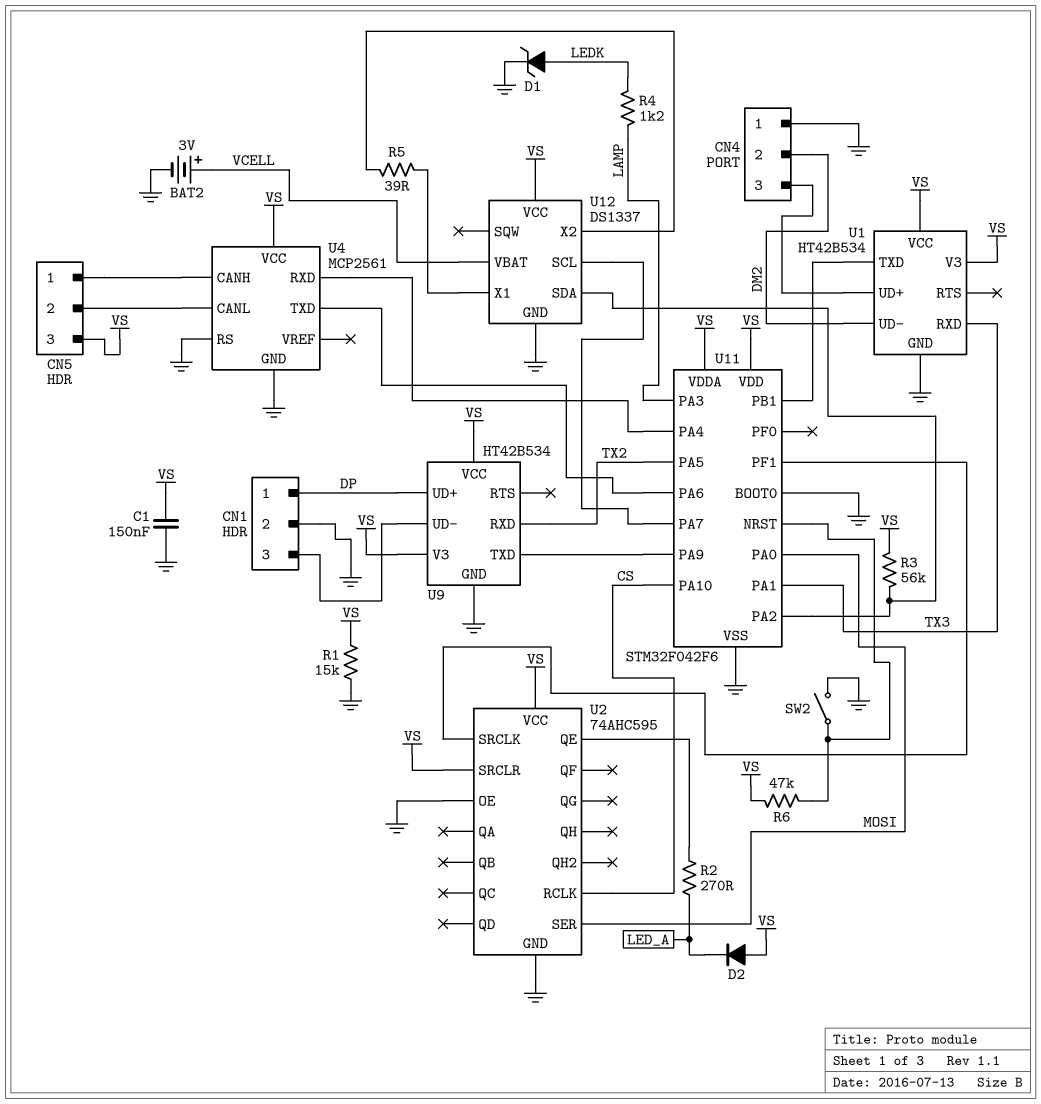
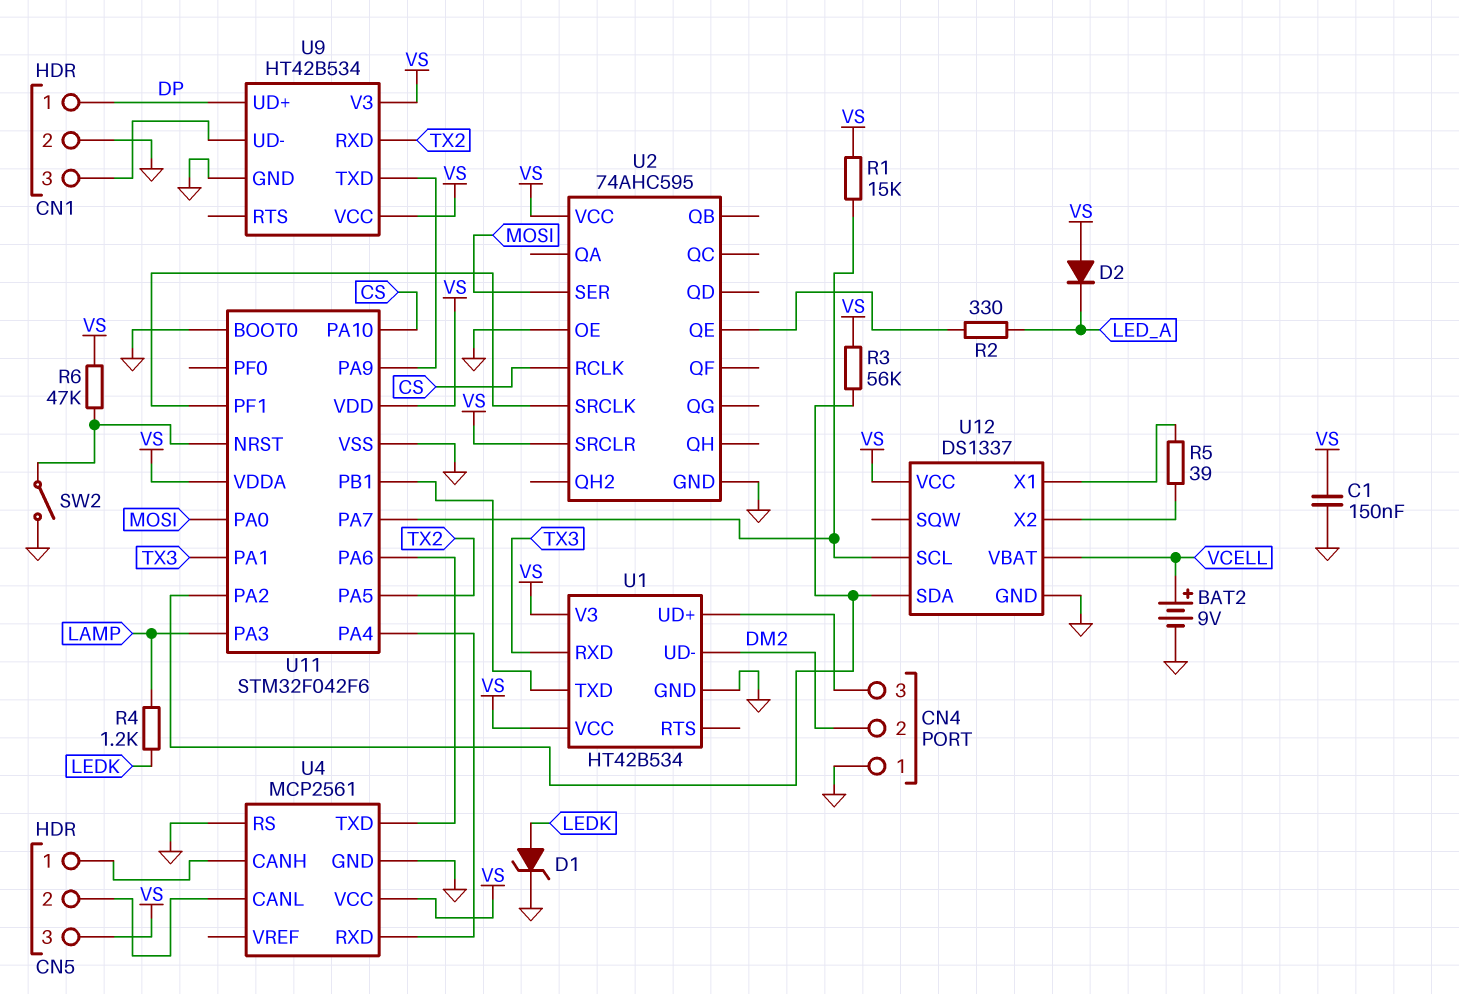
BAT2: 3V (plus VCELL, minus GND) -> 9V (plus VCELL, minus GND)
R1: 15k (GND, VS) -> 15k (U11/PA7, VS)
R2: 270 (LED_A, U2/QE) -> 330 (LED_A, U2/QE)

